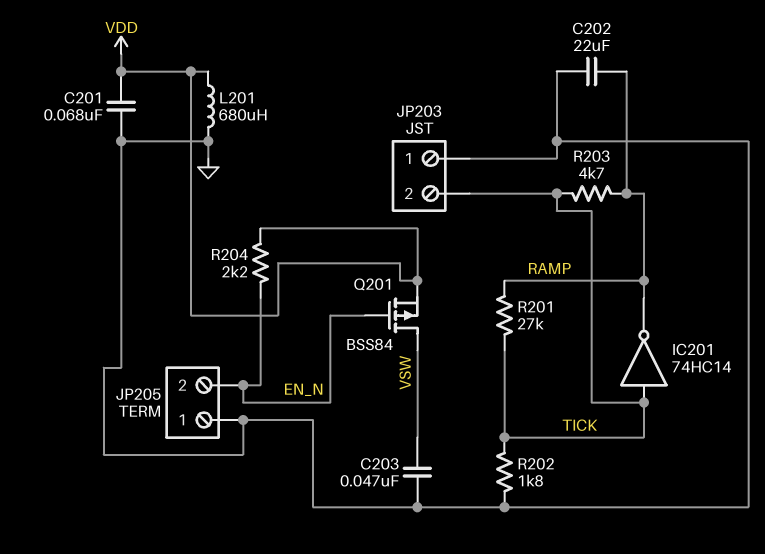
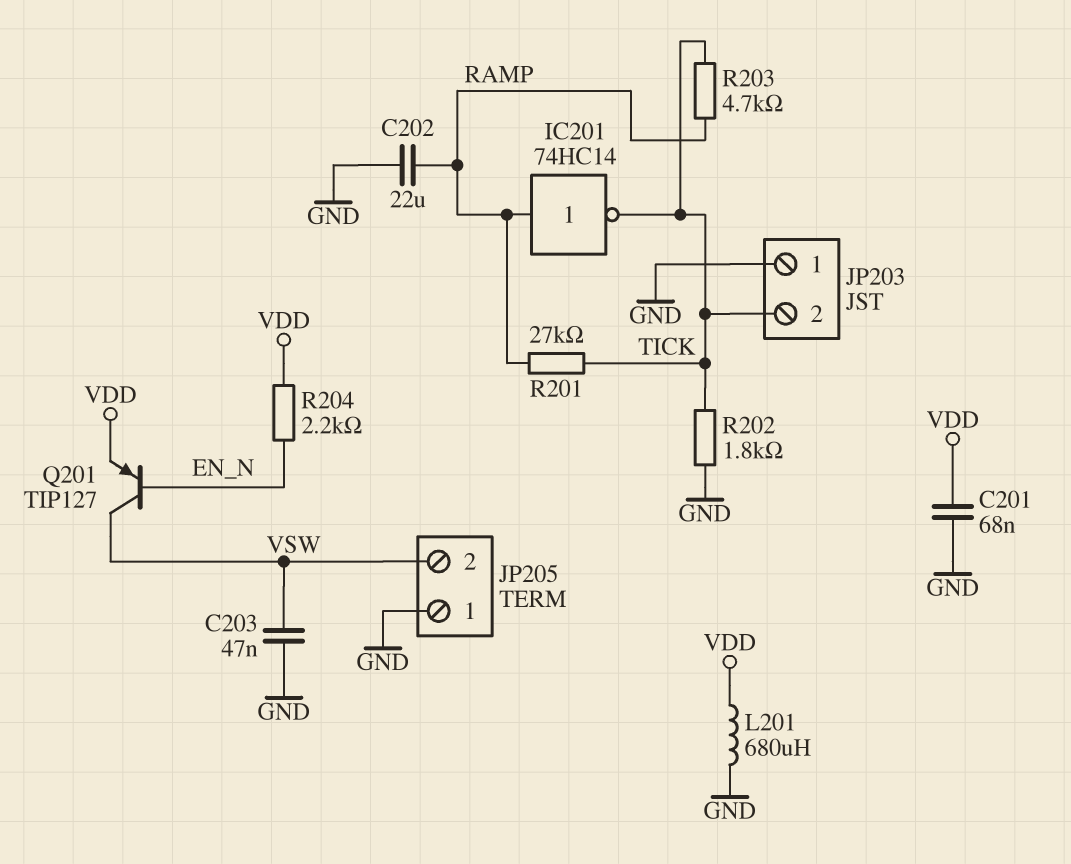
IC201: NOT 74HC14 (in TICK, out RAMP) -> NOT 74HC14 (in RAMP, out TICK)
JP205 pin 2: EN_N -> VSW
Q201: PMOS BSS84 (G EN_N, D VSW, S VDD) -> PNP TIP127 (B EN_N, C VSW, E VDD)

